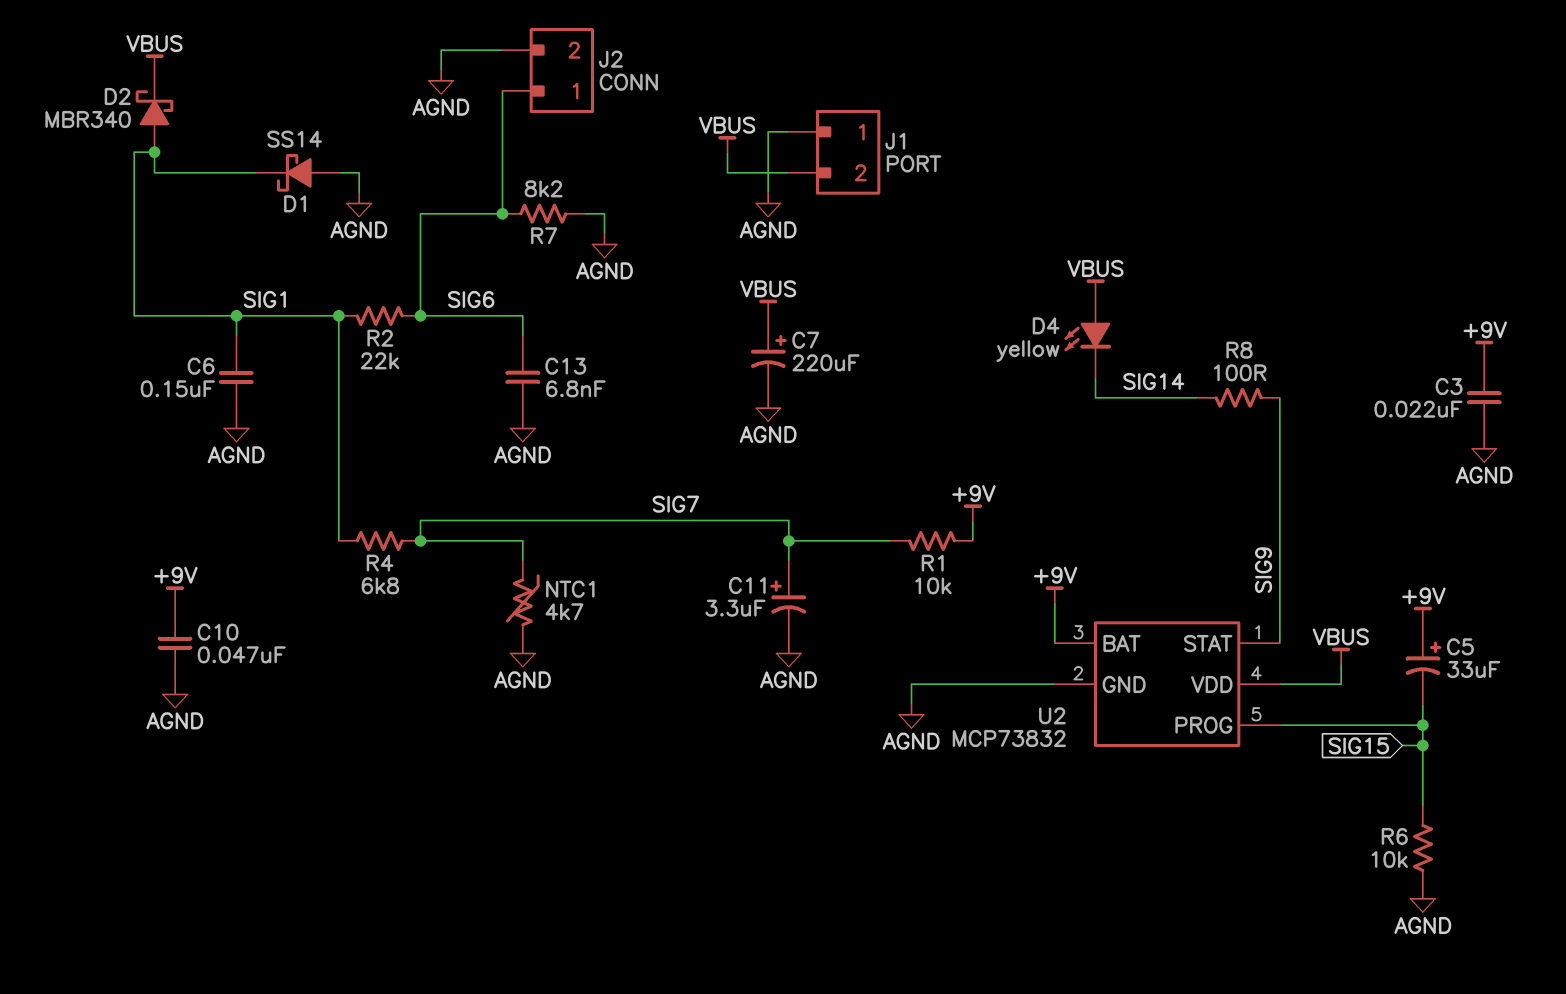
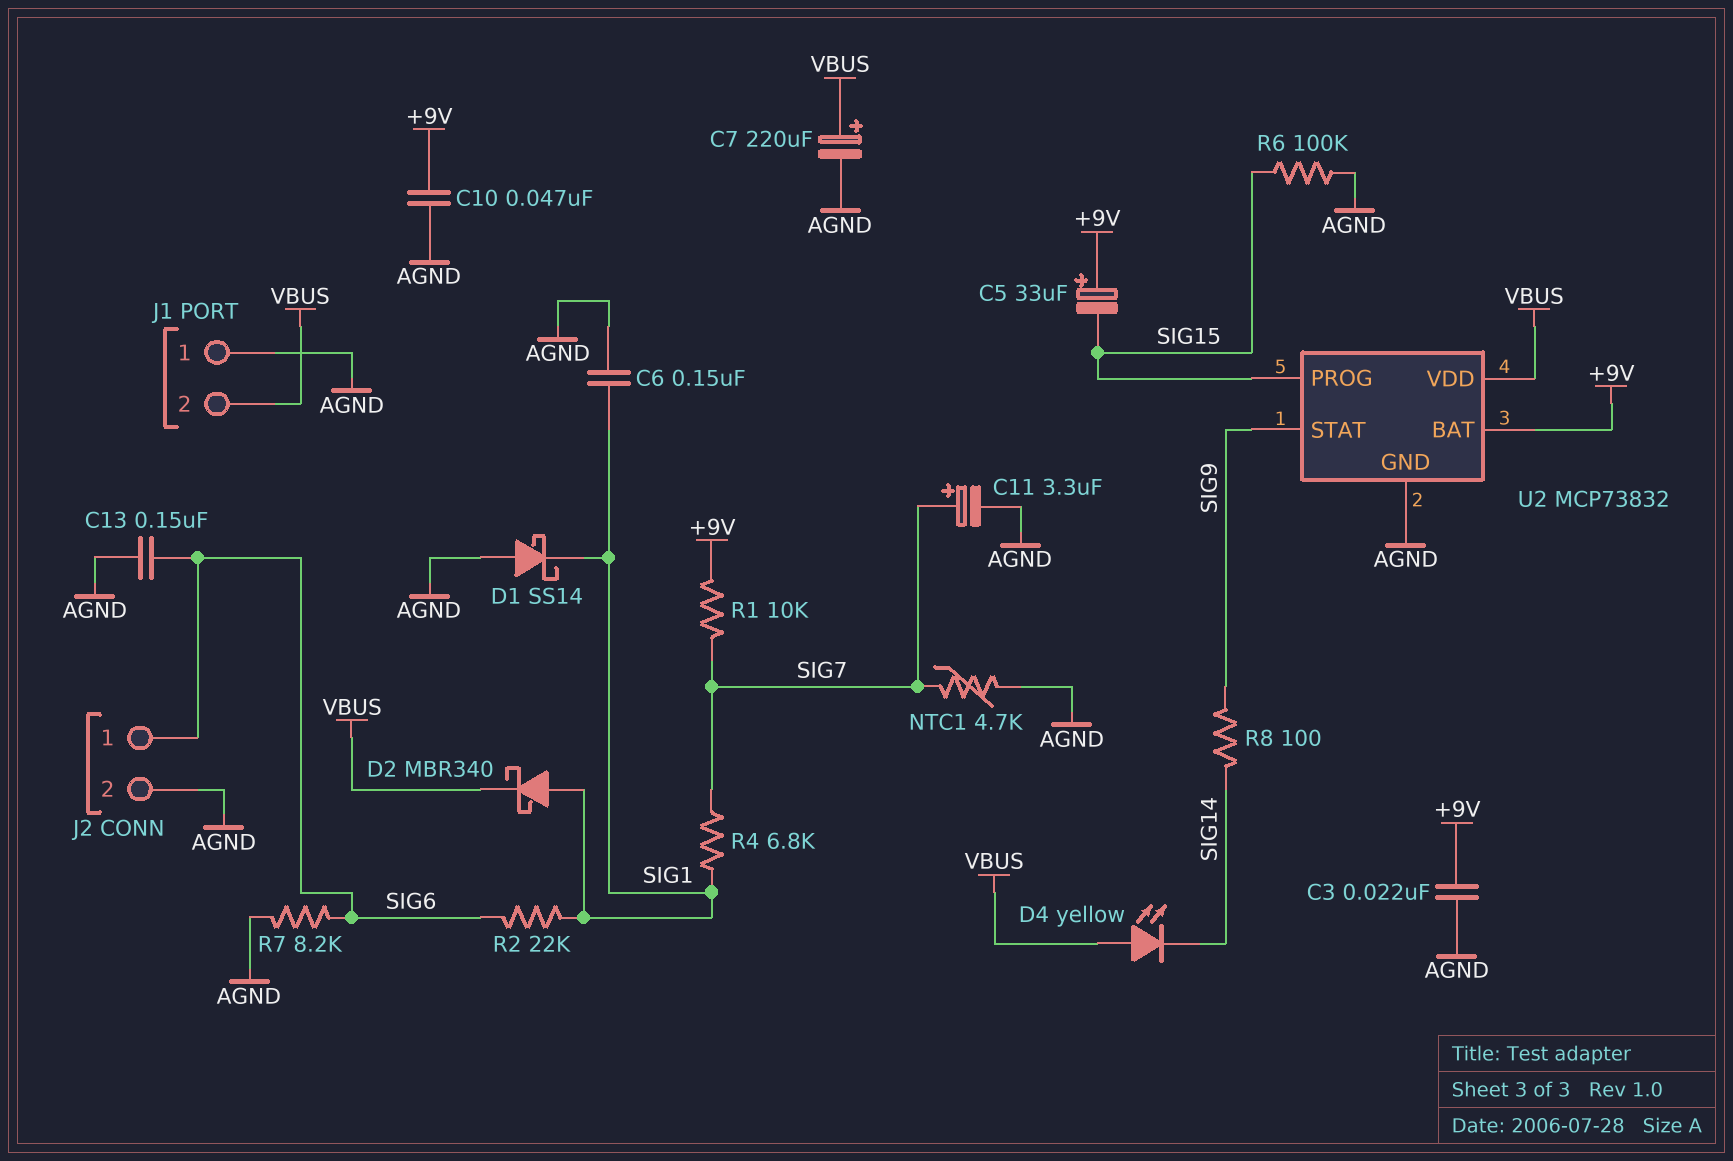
C13: 6.8nF (AGND, SIG6) -> 150nF (AGND, SIG6)
R6: 10k (AGND, SIG15) -> 100k (AGND, SIG15)

